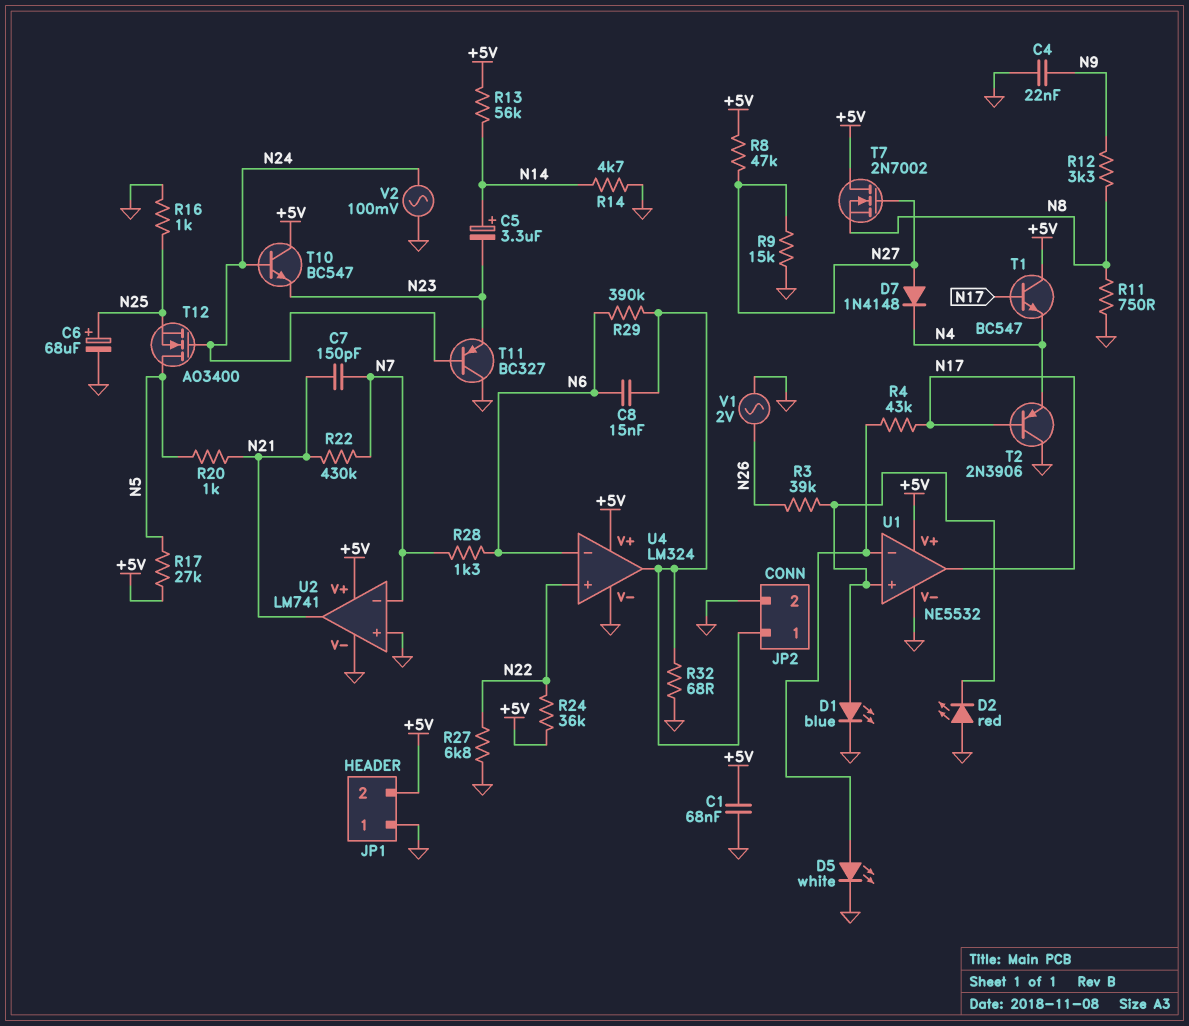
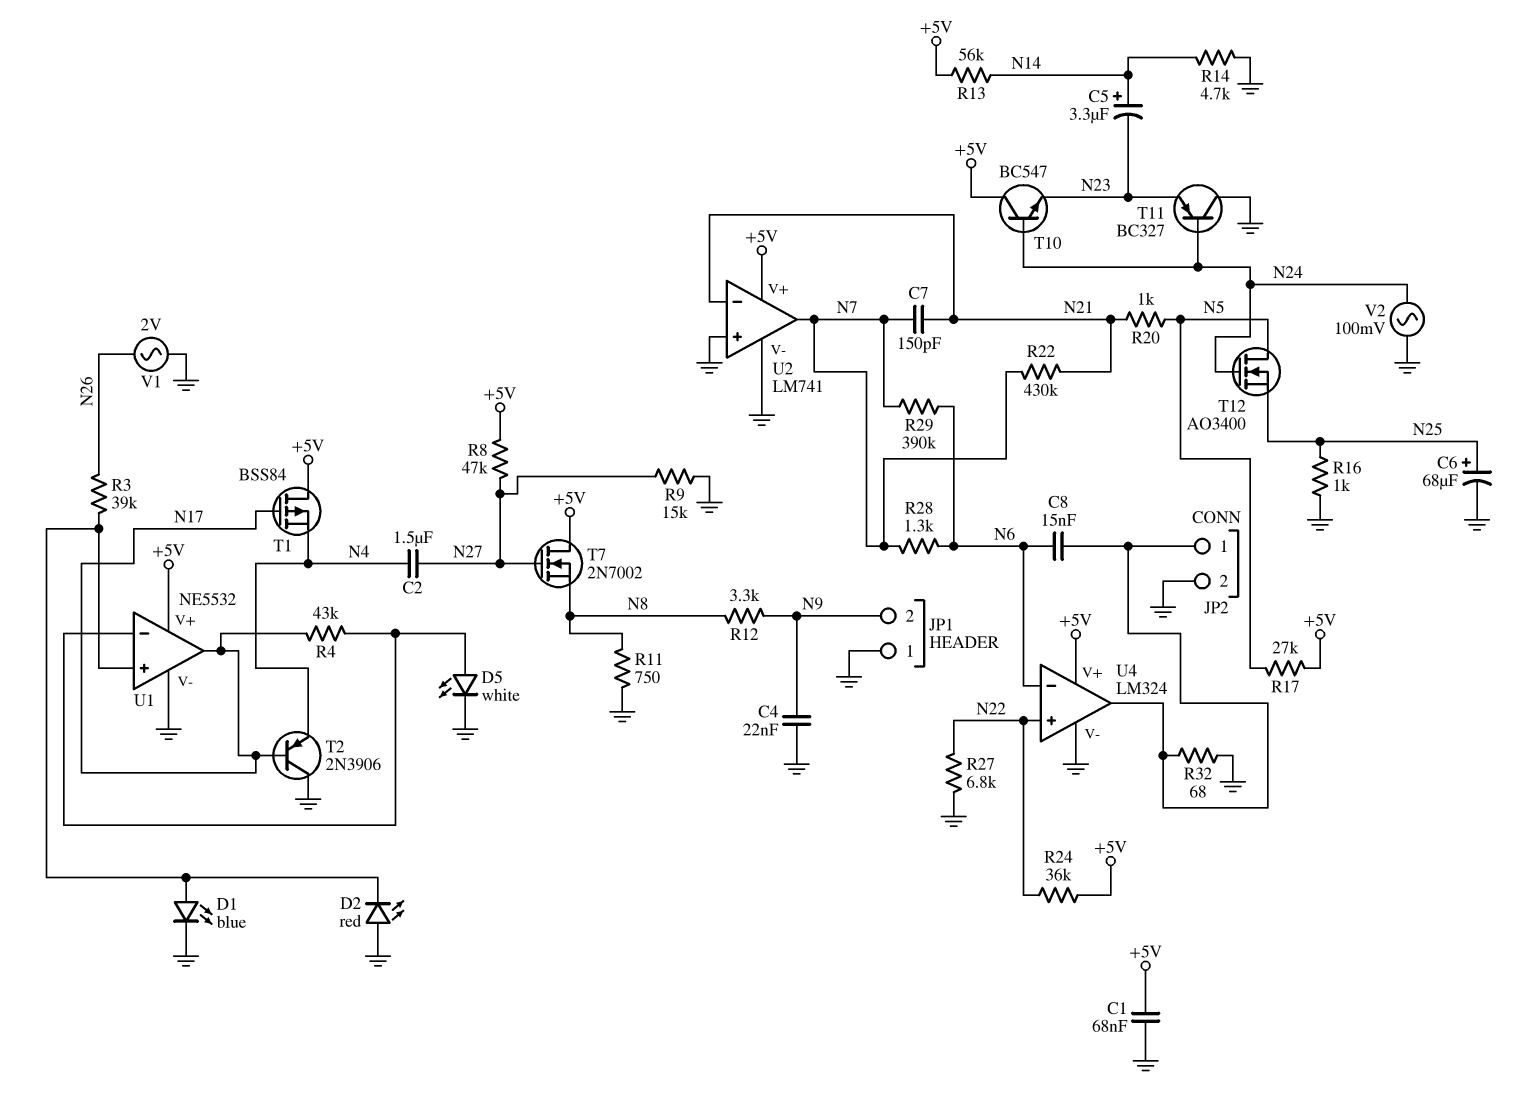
C2: none -> 1.5uF (N4, N27)
D7: diode 1N4148 (A N27, K N4) -> none
JP1 pin 2: +5V -> N9
R29: 390k (JP2/1, N6) -> 390k (N6, N7)
T1: NPN BC547 (B N17, C +5V, E N4) -> PMOS BSS84 (G N17, D +5V, S N4)
U2 pin in-: N7 -> N21
U2 pin out: N21 -> N7

